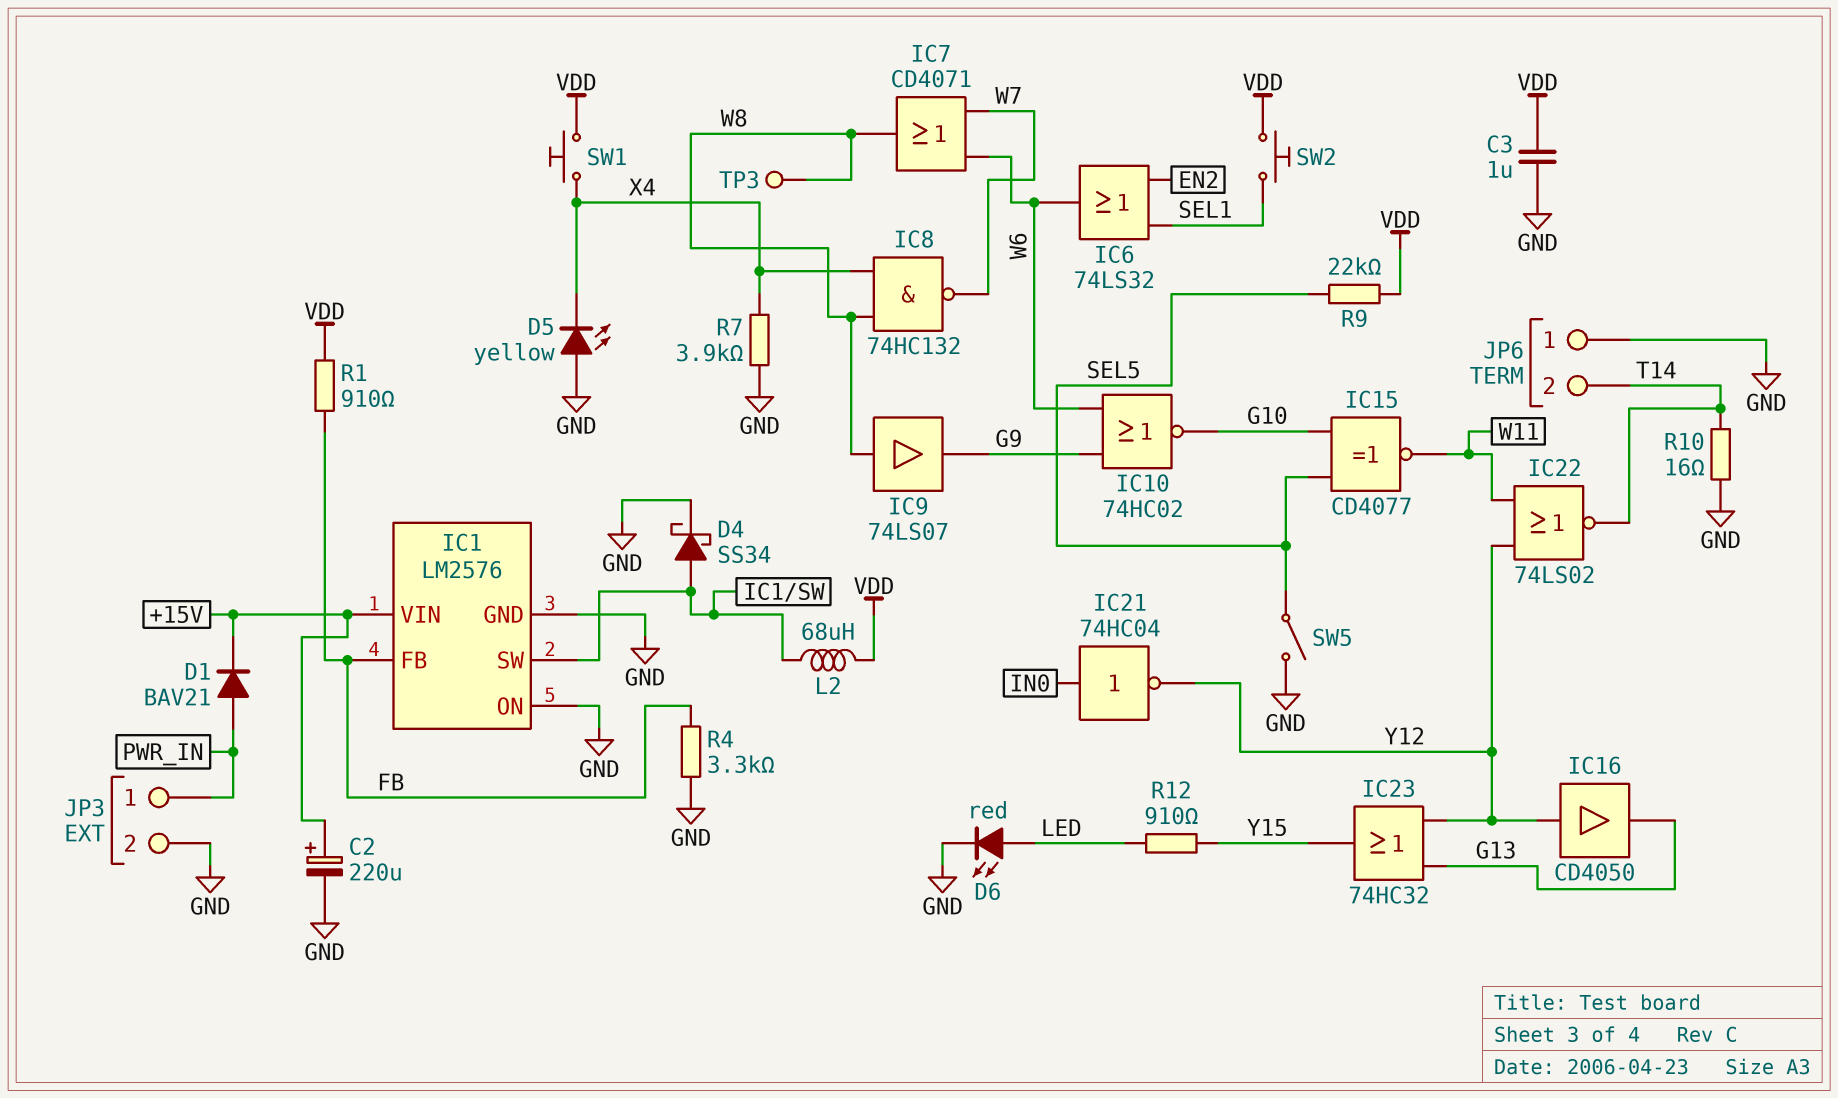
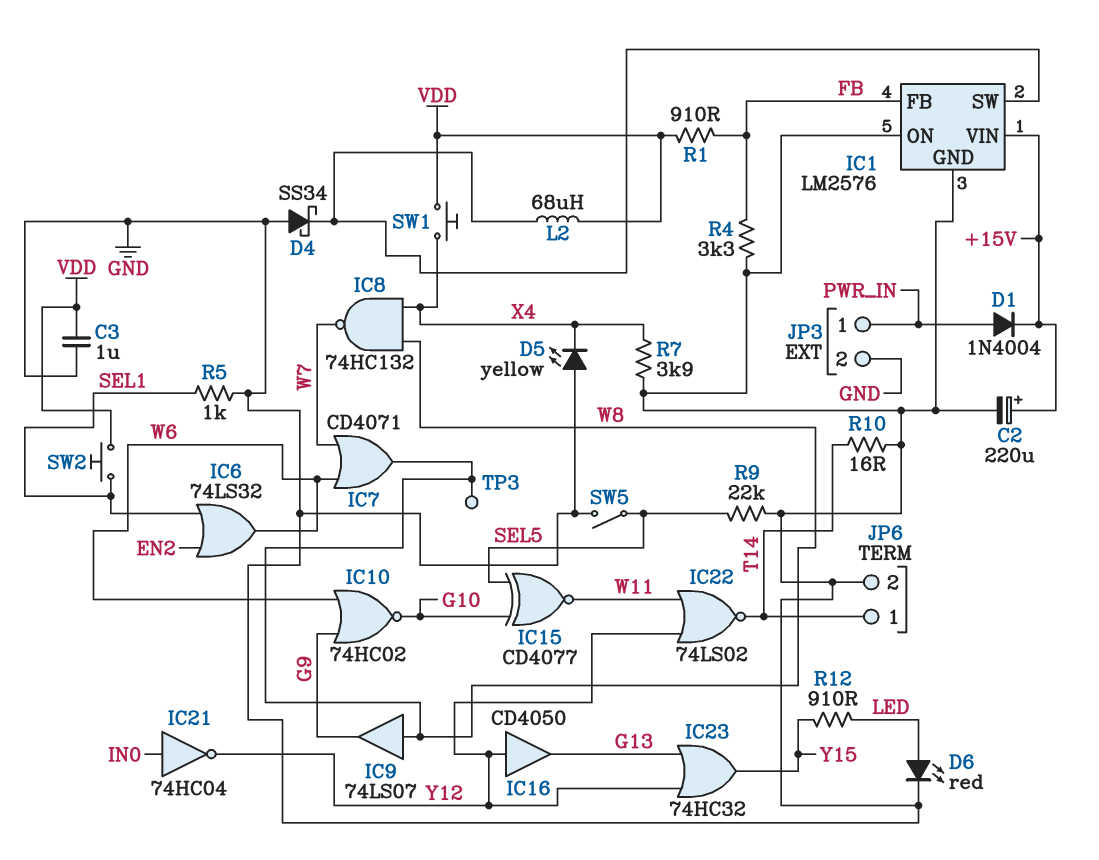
D1: diode BAV21 (A PWR_IN, K +15V) -> diode 1N4004 (A PWR_IN, K +15V)
D4: schottky SS34 (A IC1/SW, K GND) -> schottky SS34 (A GND, K IC1/SW)
JP6 pin 1: GND -> T14
JP6 pin 2: T14 -> GND
R5: none -> 1k (GND, SEL1)
R9: 22k (SEL5, VDD) -> 22k (GND, SEL5)

